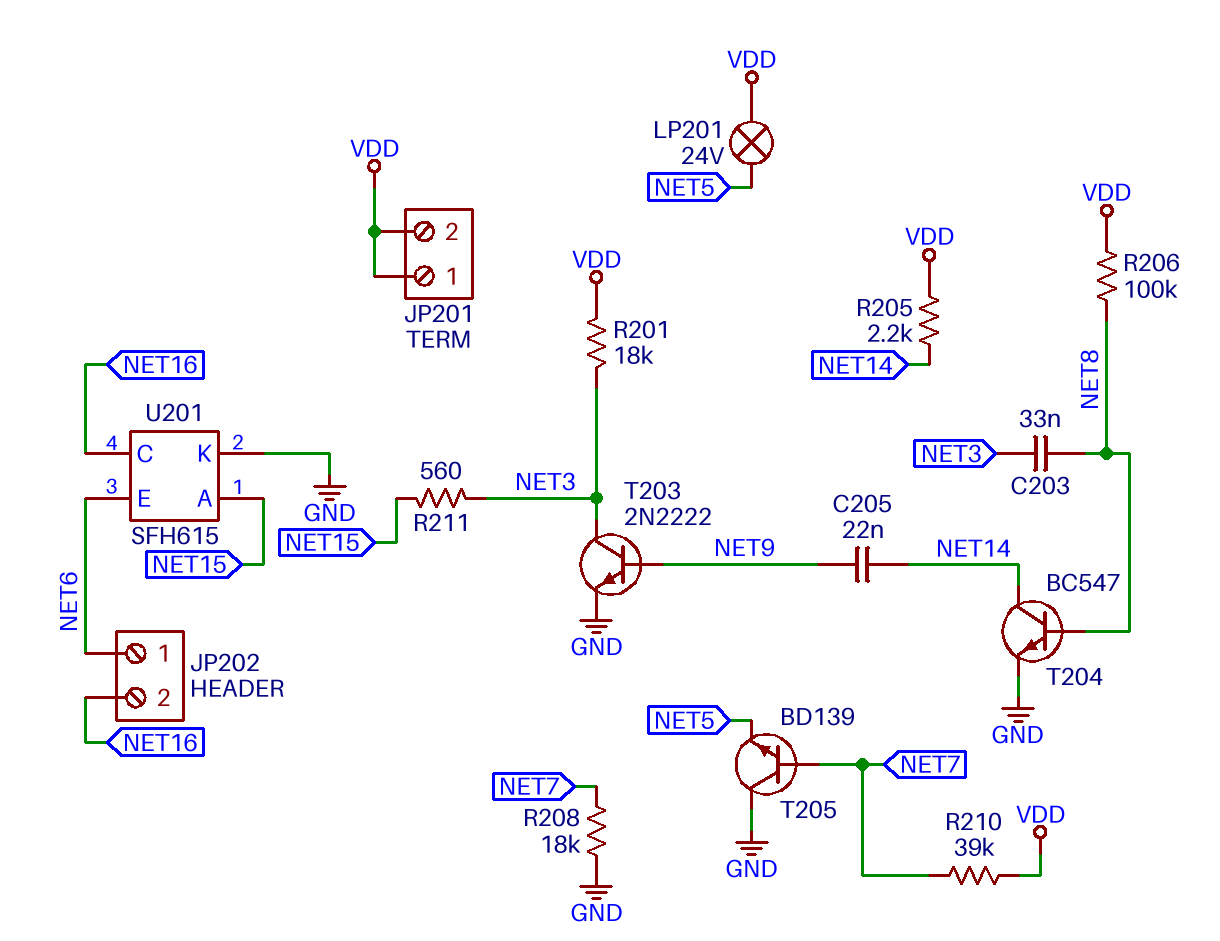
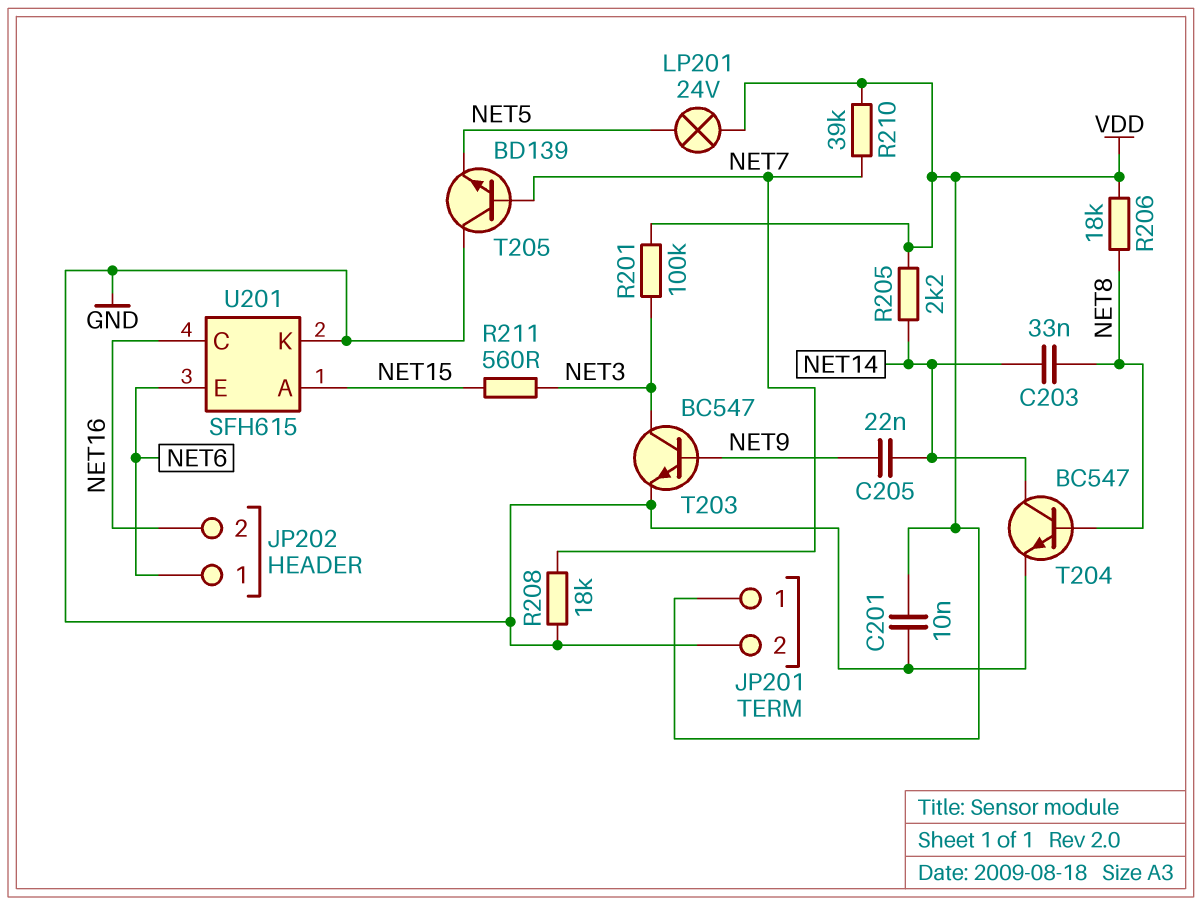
C201: none -> 10nF (GND, VDD)
C203: 33nF (NET3, NET8) -> 33nF (NET8, NET14)
JP201 pin 2: VDD -> GND
R201: 18k (NET3, VDD) -> 100k (NET3, VDD)
R206: 100k (NET8, VDD) -> 18k (NET8, VDD)
T203: NPN 2N2222 (B NET9, C NET3, E GND) -> NPN BC547 (B NET9, C NET3, E GND)

